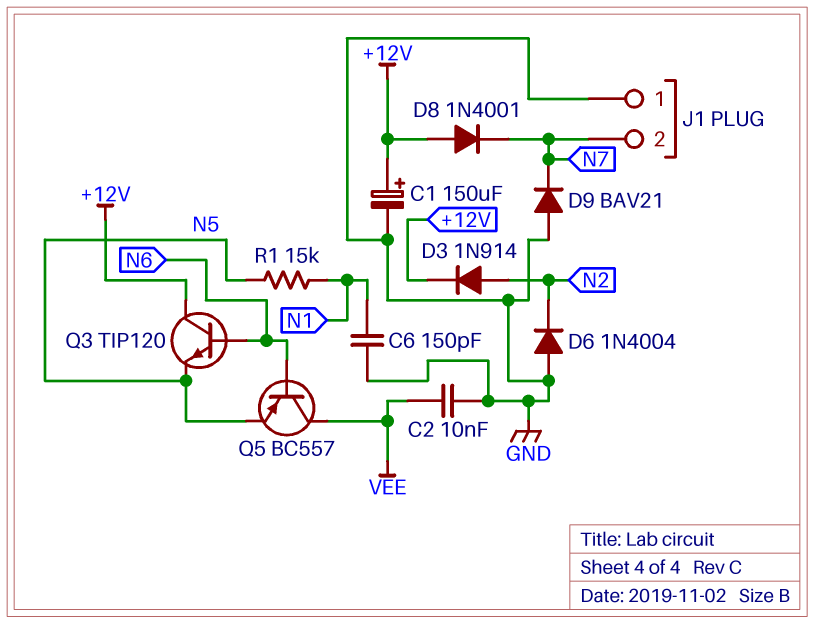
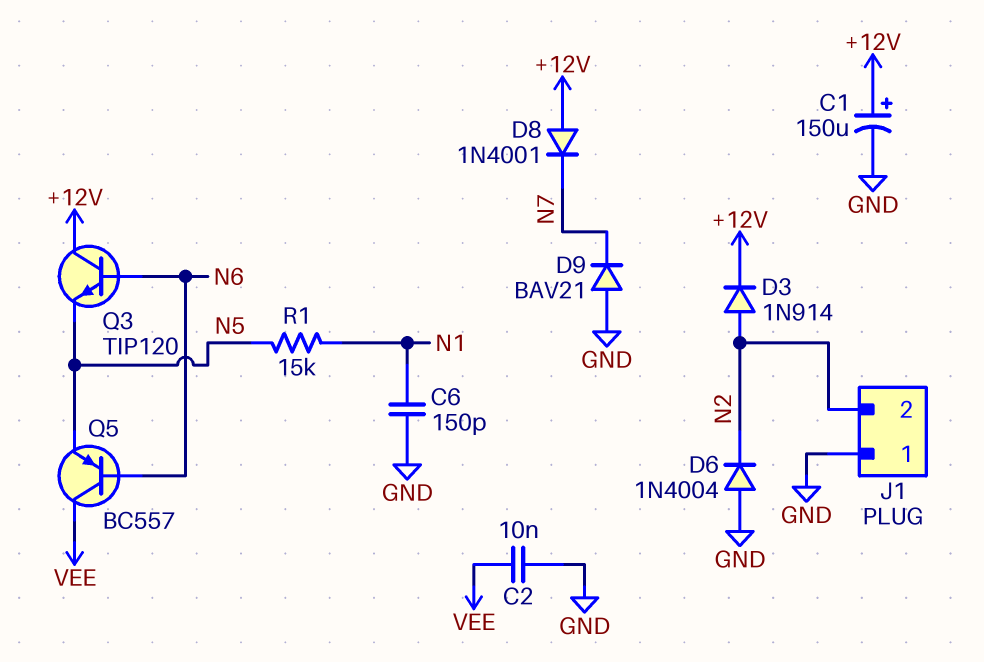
J1 pin 2: N7 -> N2

